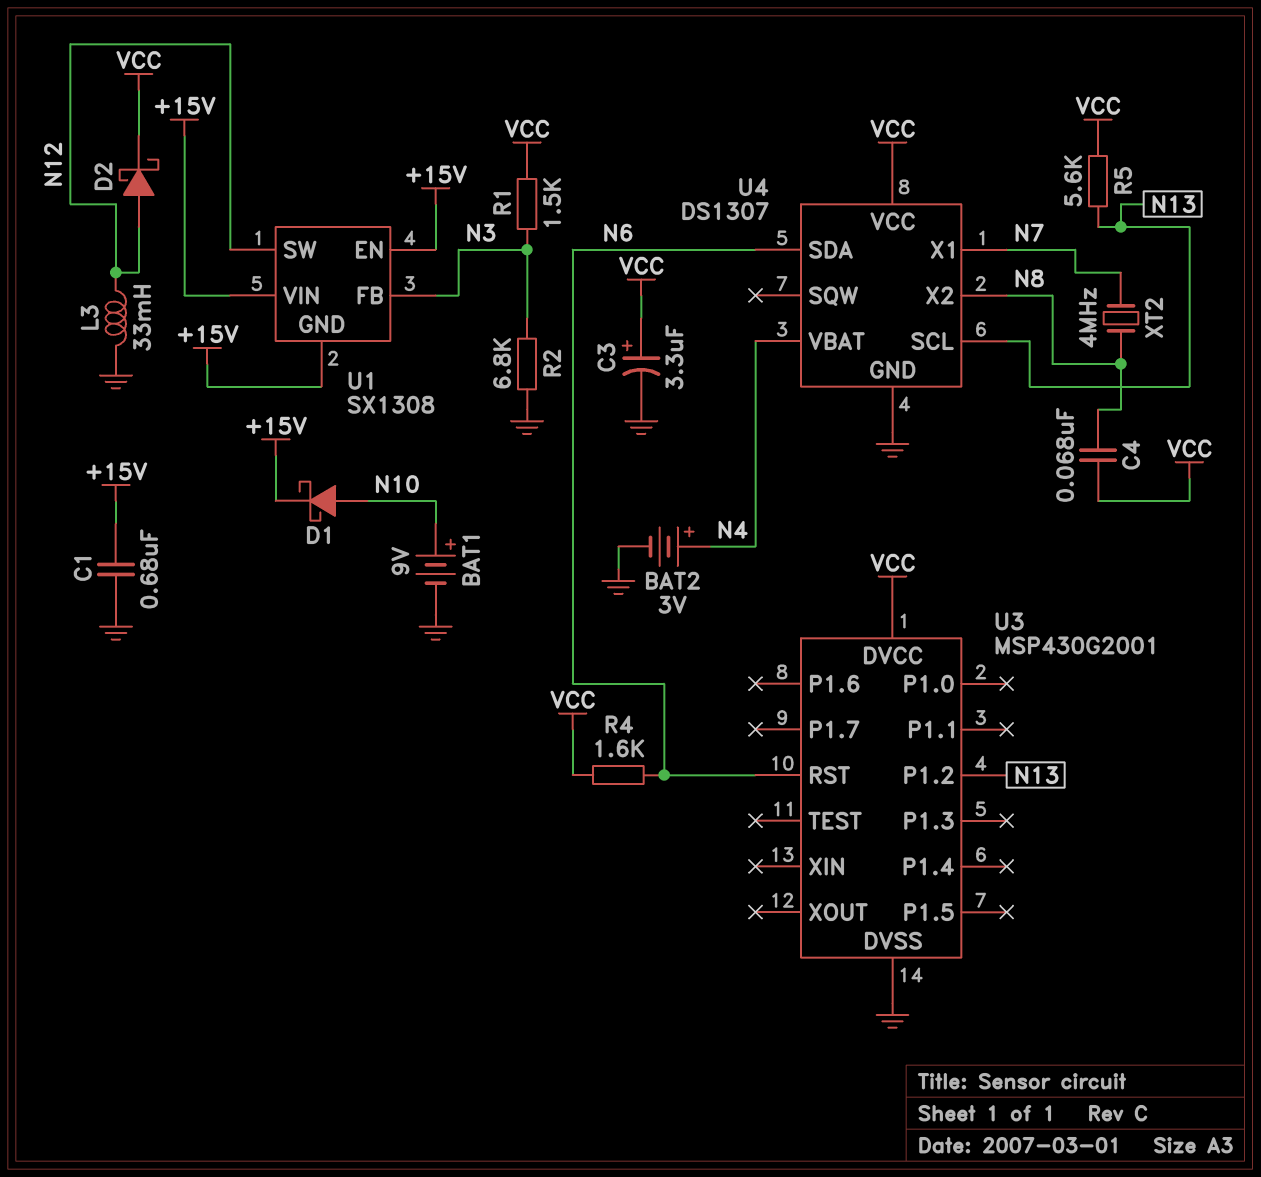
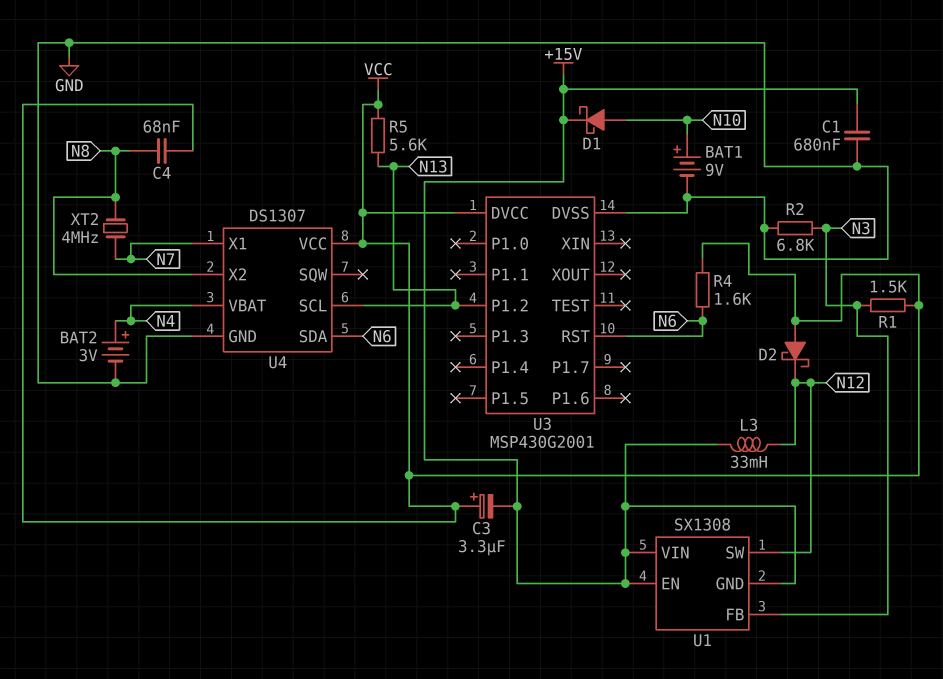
C3: 3.3uF (plus VCC, minus GND) -> 3.3uF (plus VCC, minus +15V)
D2: schottky (A N12, K VCC) -> schottky (A VCC, K N12)
L3: 33mH (GND, N12) -> 33mH (+15V, N12)

